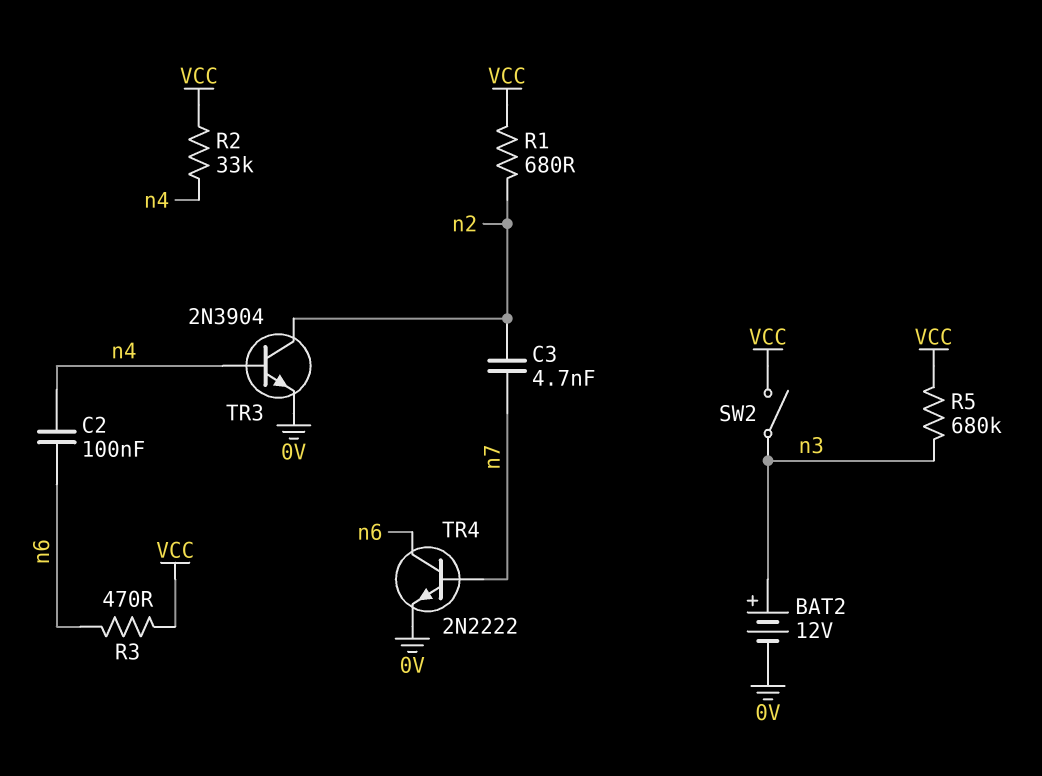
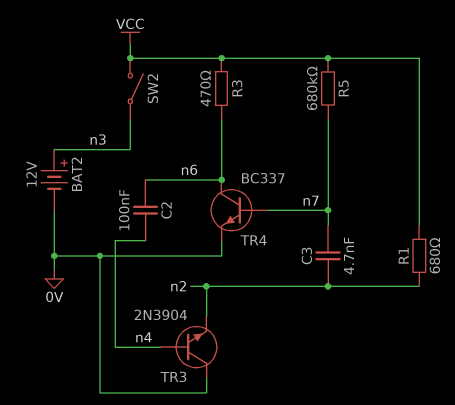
R2: 33k (VCC, n4) -> none
R5: 680k (VCC, n3) -> 680k (VCC, n7)
TR3: NPN 2N3904 (B n4, C n2, E 0V) -> NPN 2N3904 (B n4, C 0V, E n2)
TR4: NPN 2N2222 (B n7, C n6, E 0V) -> NPN BC337 (B n7, C n6, E 0V)

